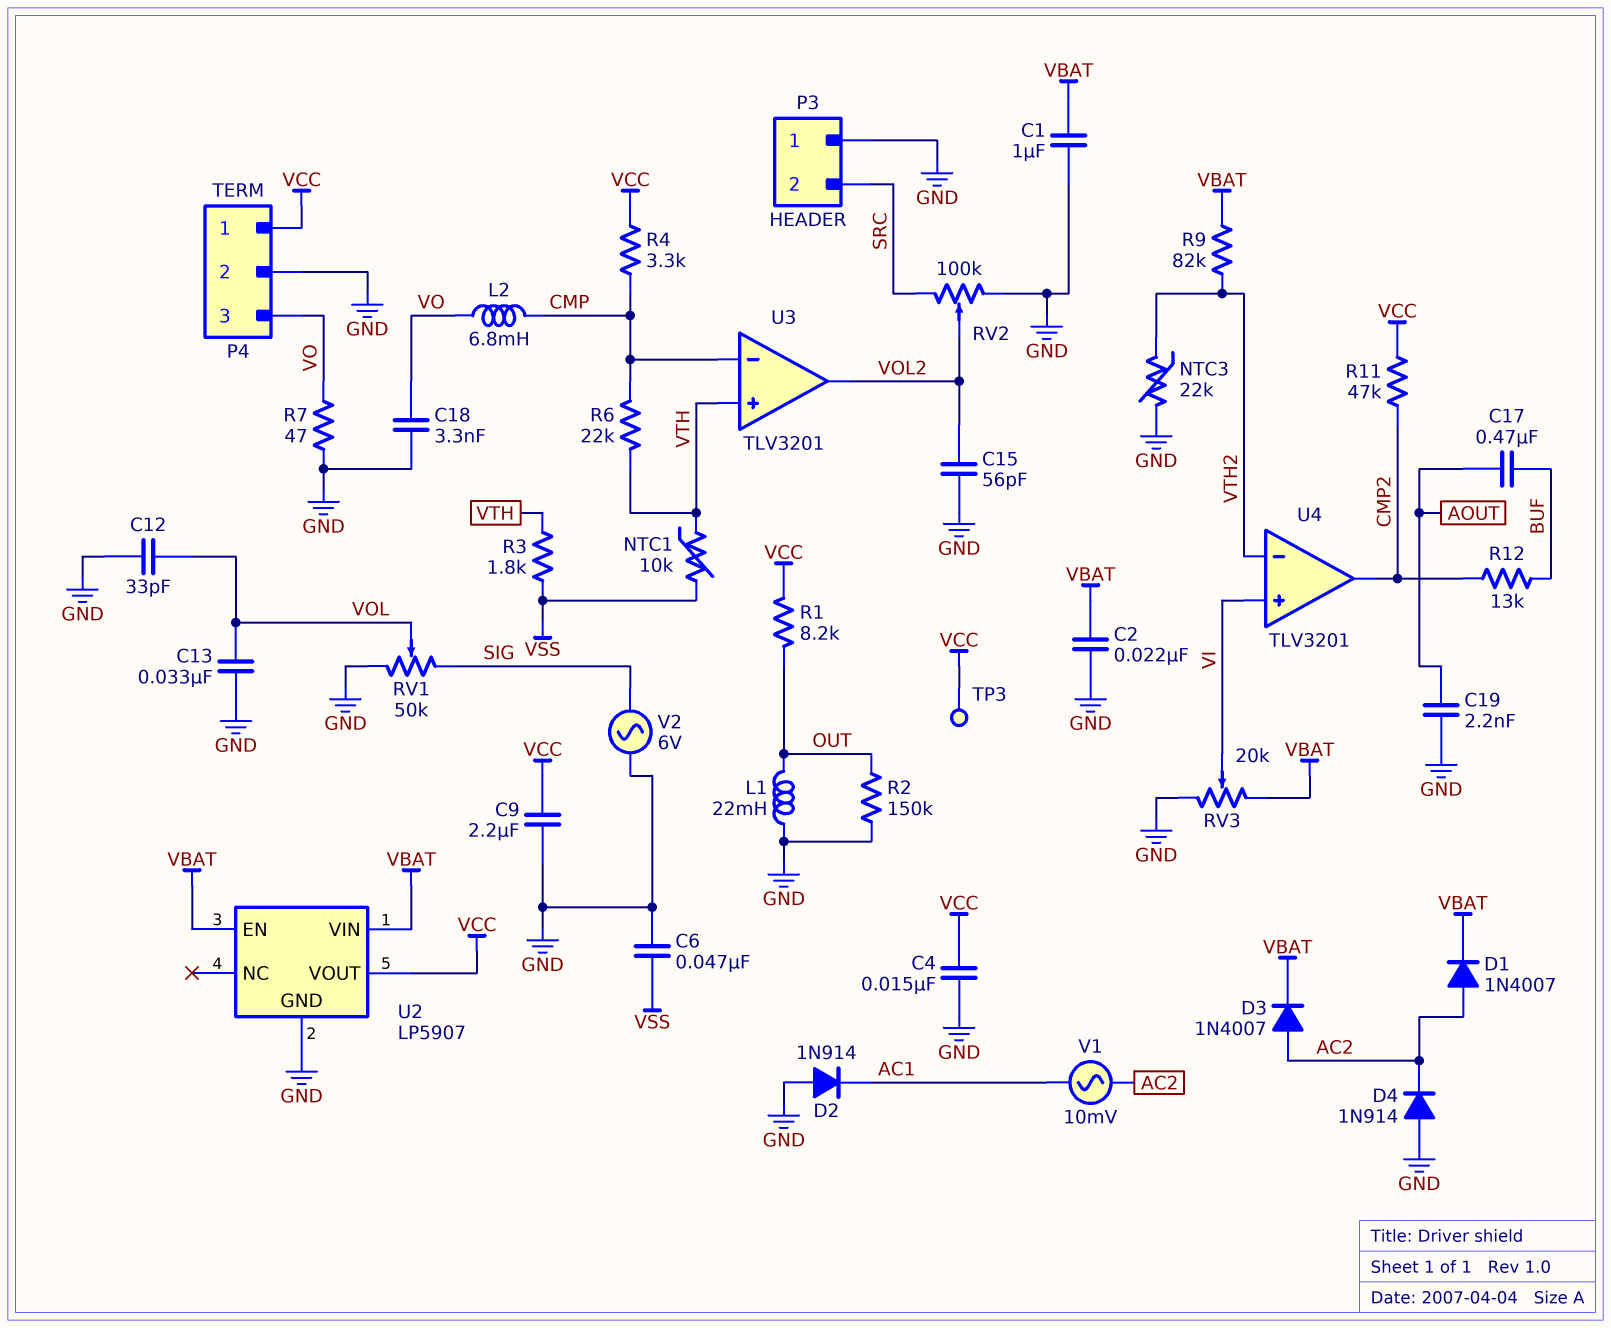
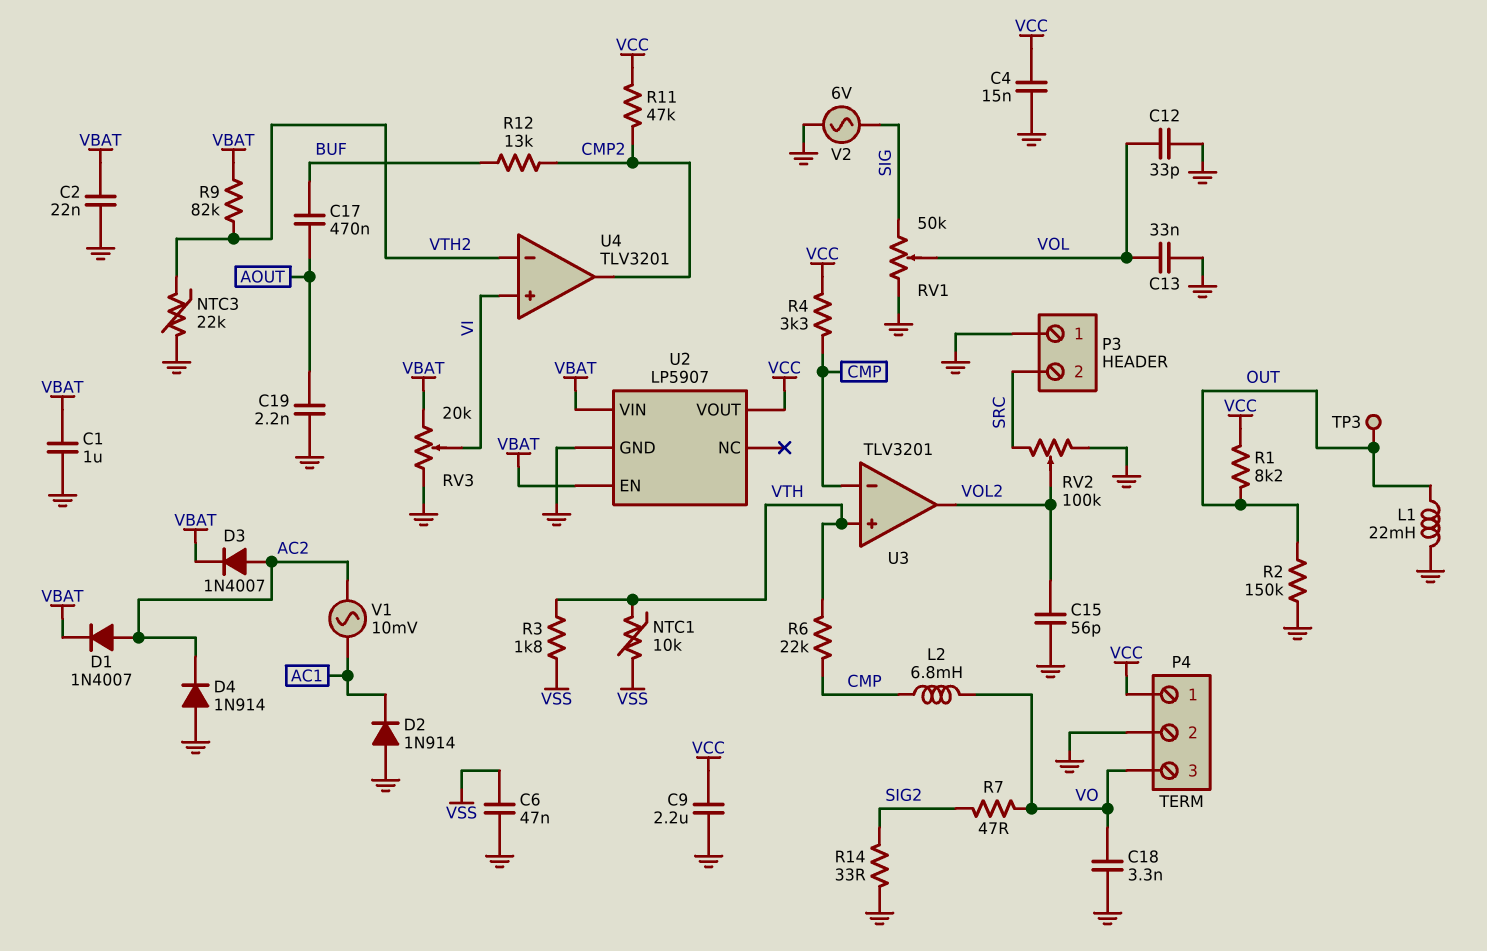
R7: 47 (GND, VO) -> 47 (SIG2, VO)
R14: none -> 33 (GND, SIG2)
TP3: test point (VCC) -> test point (OUT)

